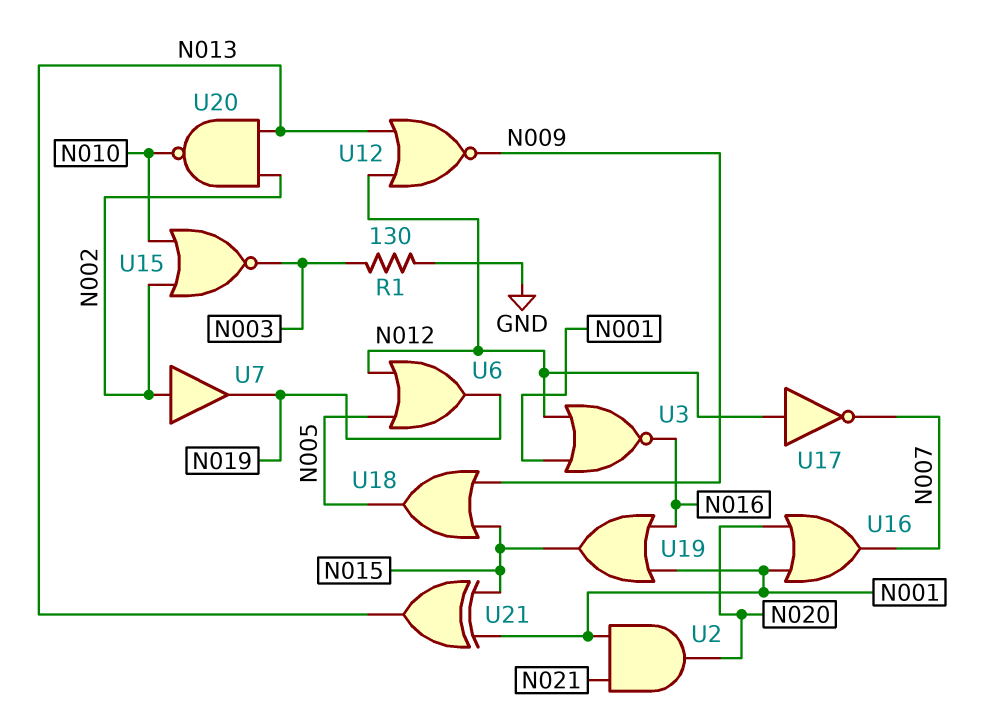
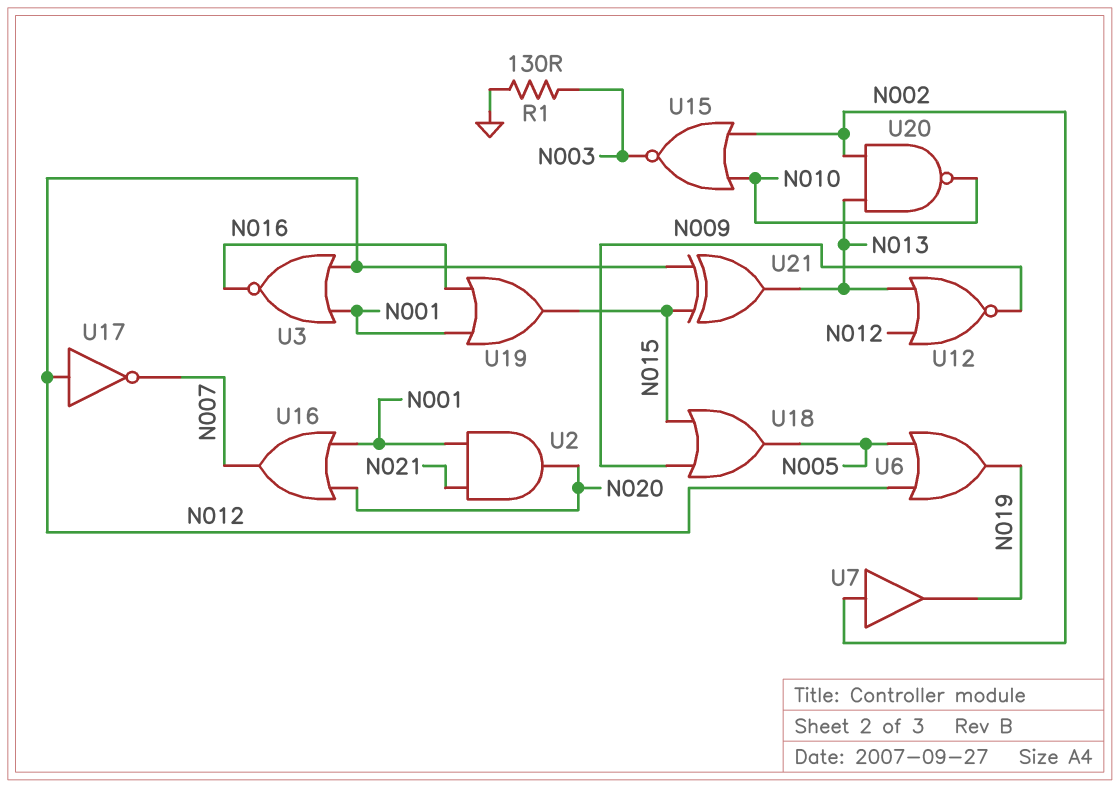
U21: XOR (in N001, in N015, out N013) -> XOR (in N012, in N015, out N013)

